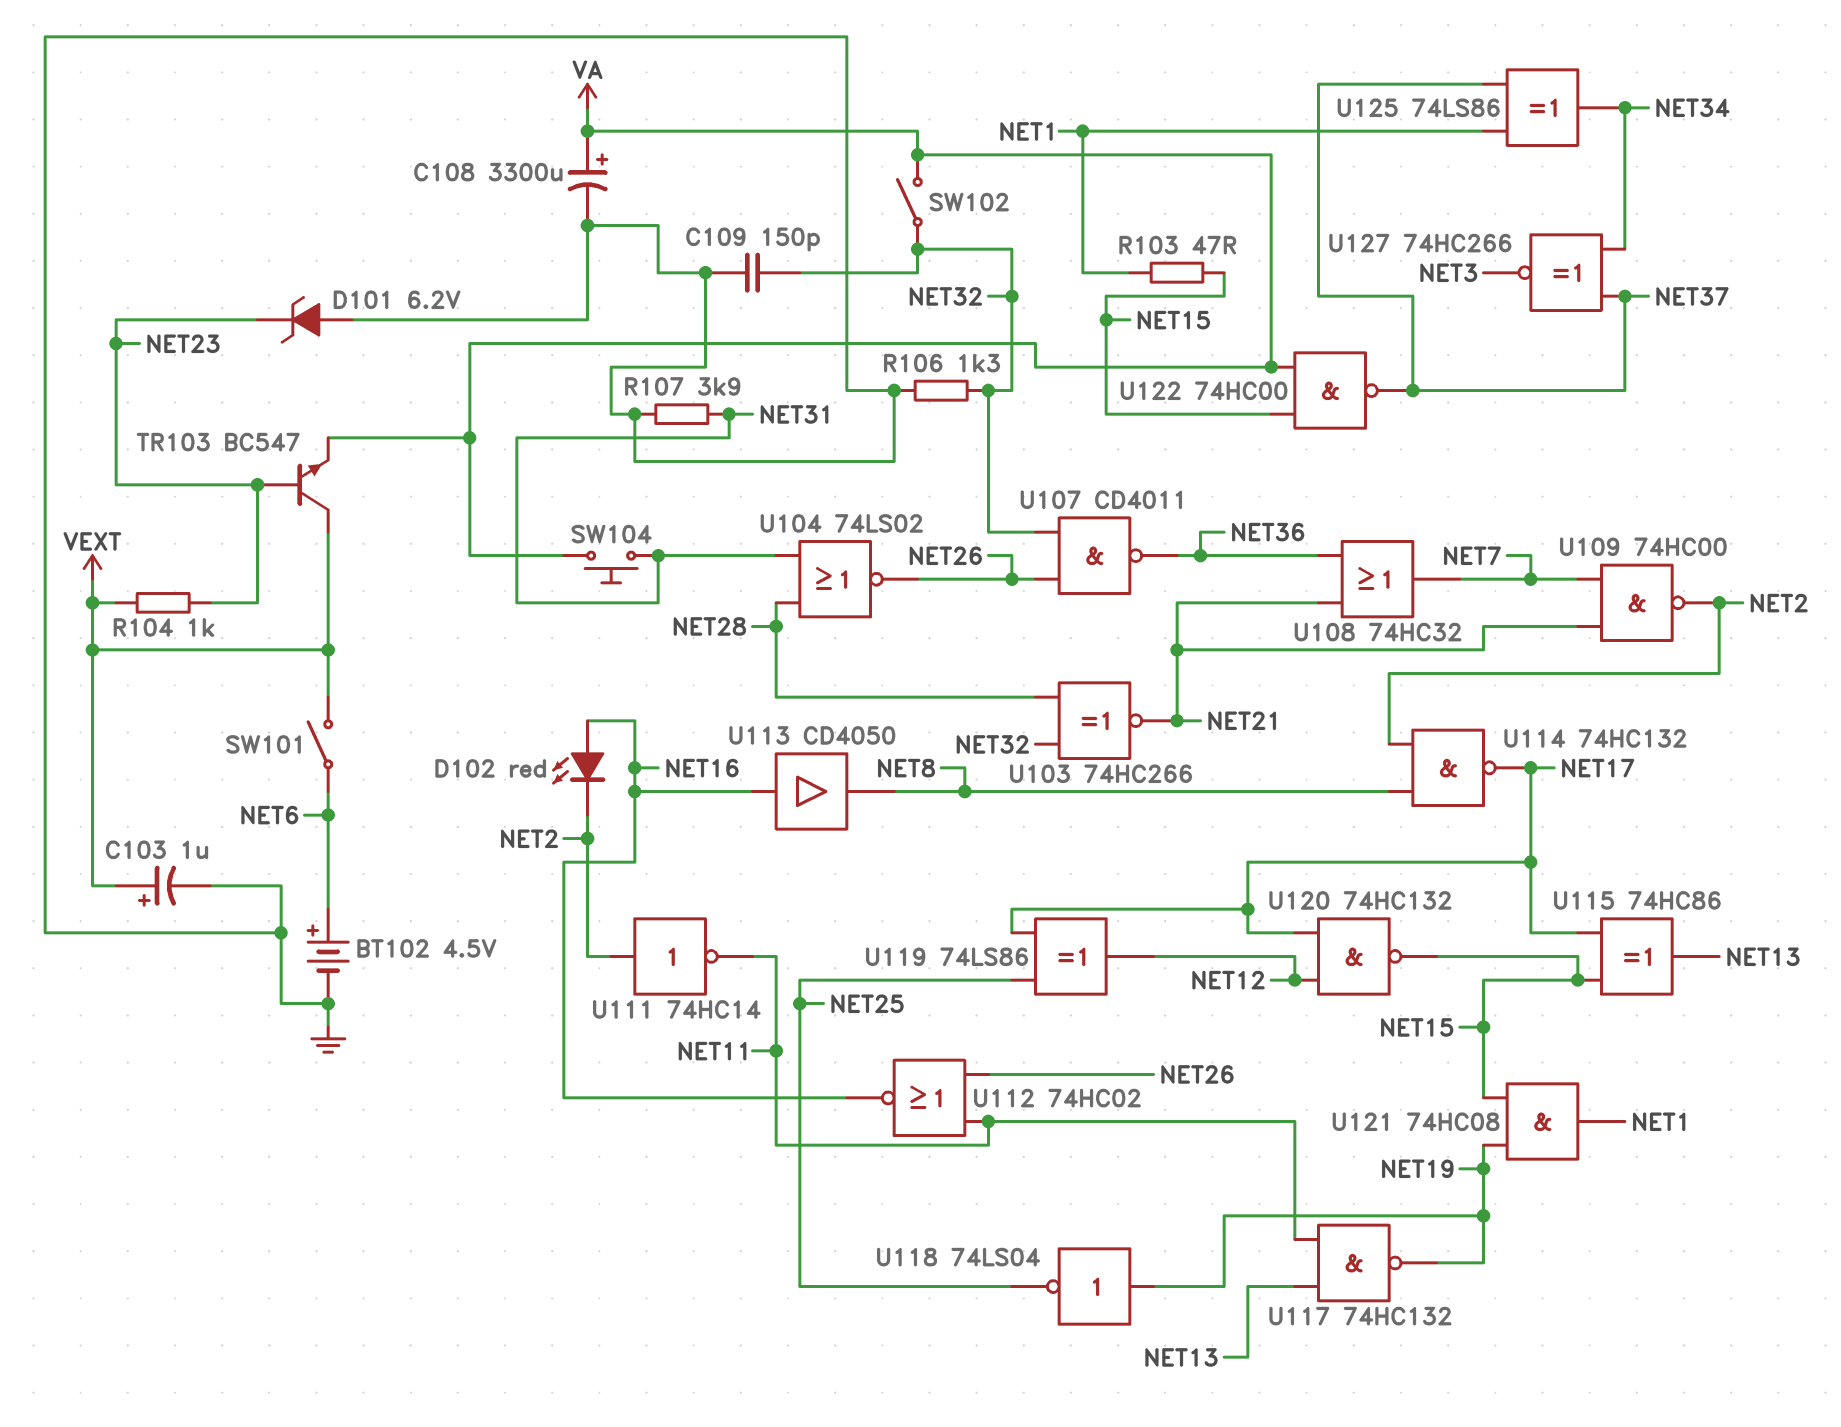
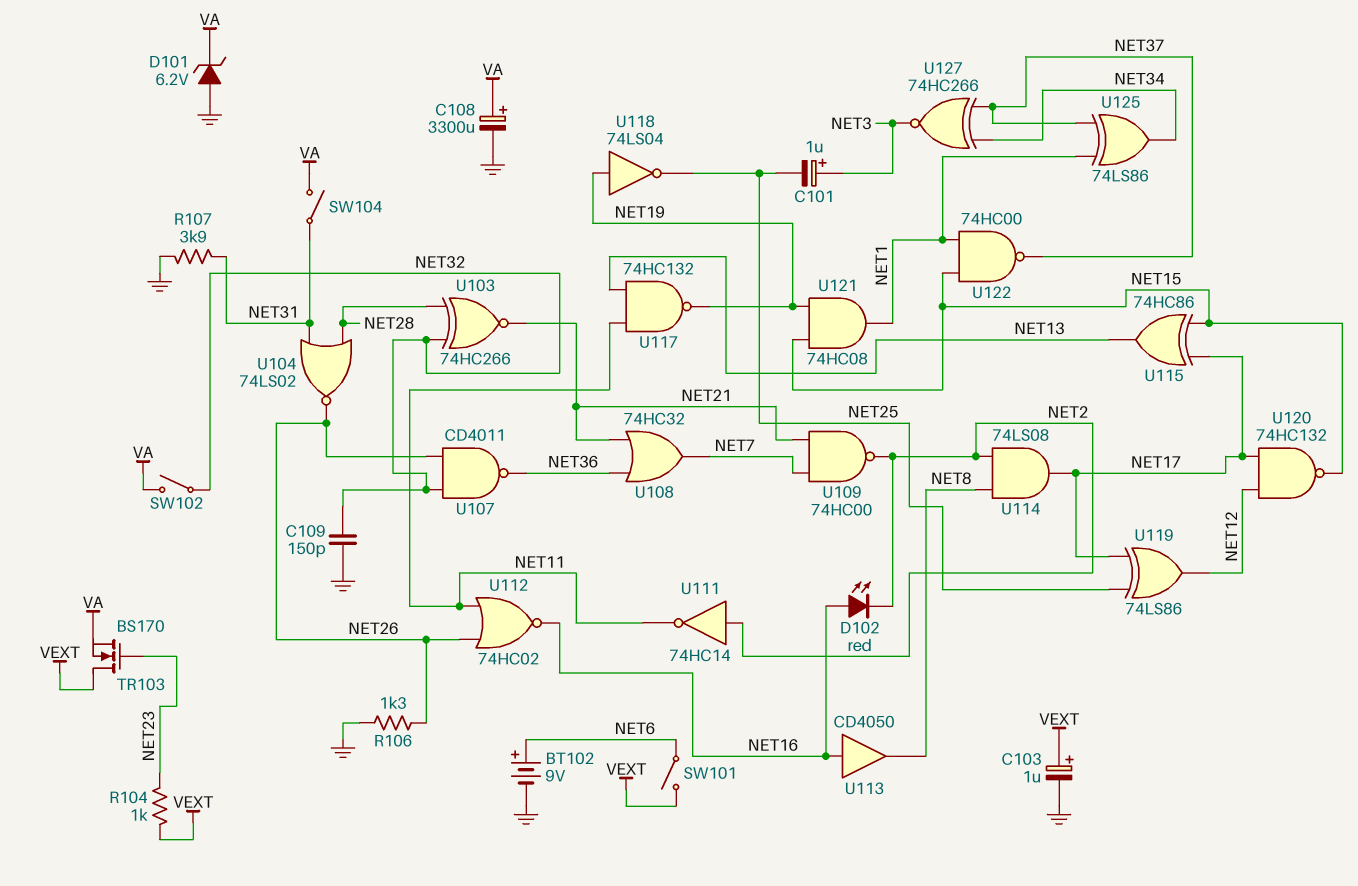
BT102: 4.5V (plus NET6, minus GND) -> 9V (plus NET6, minus GND)
C101: none -> 1uF (plus NET3, minus NET25)
D101: zener 6.2V (A GND, K NET23) -> zener 6.2V (A GND, K VA)
R103: 47 (NET1, NET15) -> none
R106: 1.3k (GND, NET32) -> 1.3k (GND, NET26)
SW104: button (NET31, VA) -> switch (NET31, VA)
TR103: NPN BC547 (B NET23, C VEXT, E VA) -> NMOS BS170 (G NET23, D VEXT, S VA)
U114: NAND 74HC132 (in NET2, in NET8, out NET17) -> AND 74LS08 (in NET2, in NET8, out NET17)
U122: NAND 74HC00 (in NET15, in VA, out NET37) -> NAND 74HC00 (in NET1, in NET15, out NET37)

